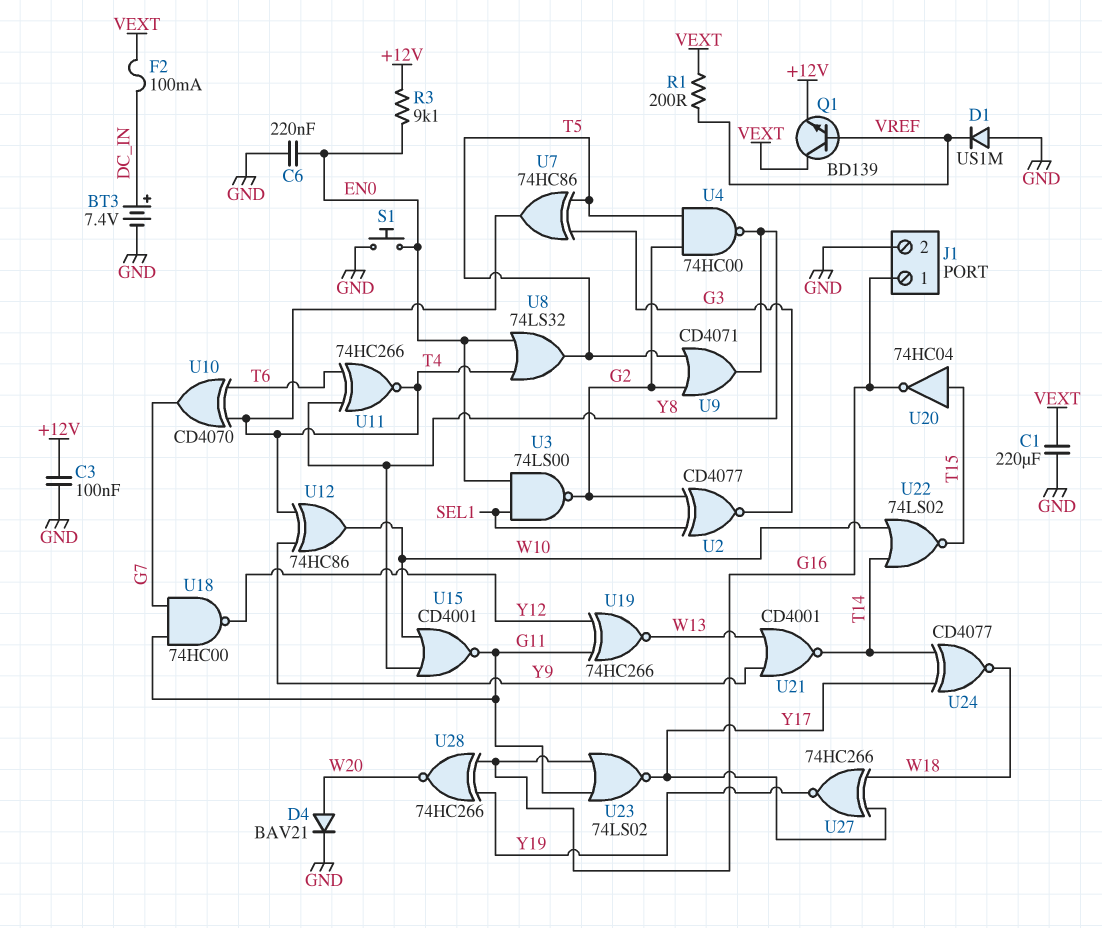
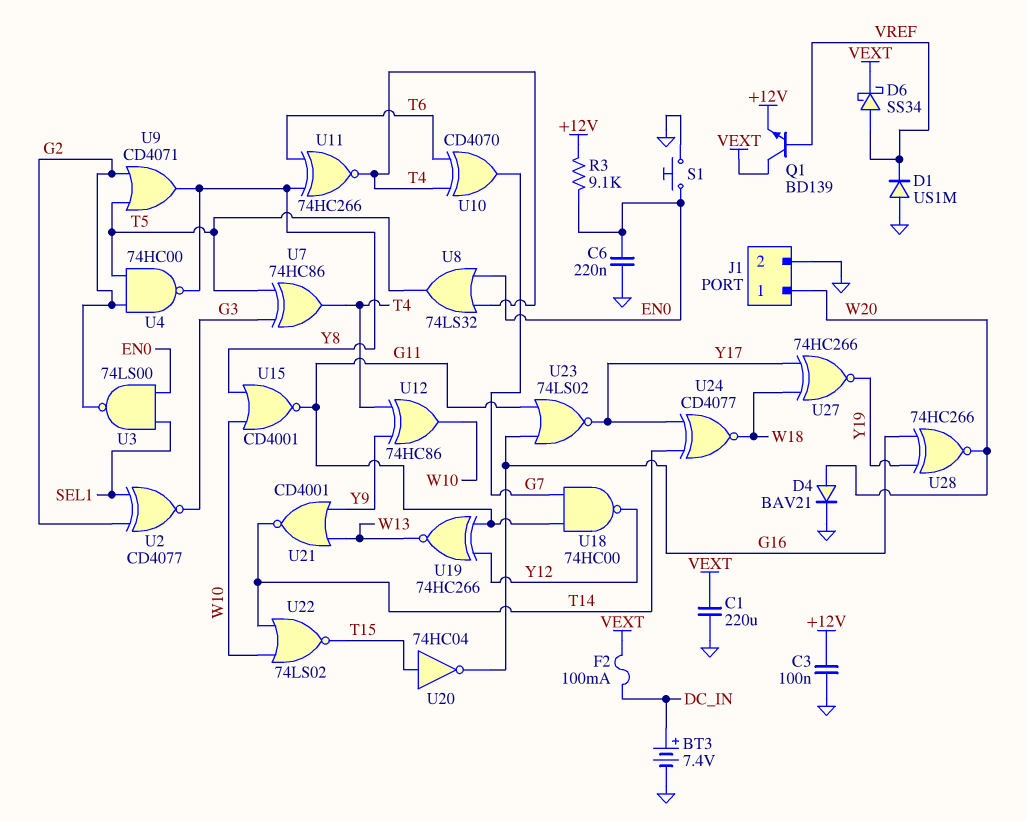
D6: none -> schottky SS34 (A VREF, K VEXT)
J1 pin 1: G16 -> W20
R1: 200 (VEXT, VREF) -> none

